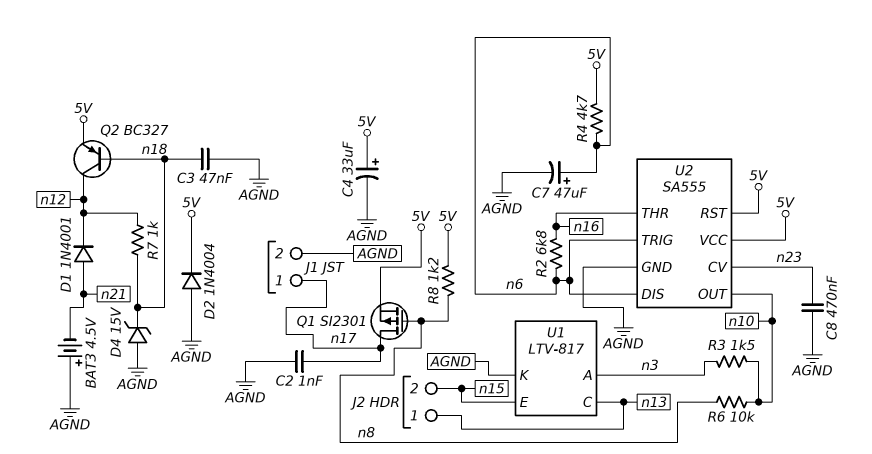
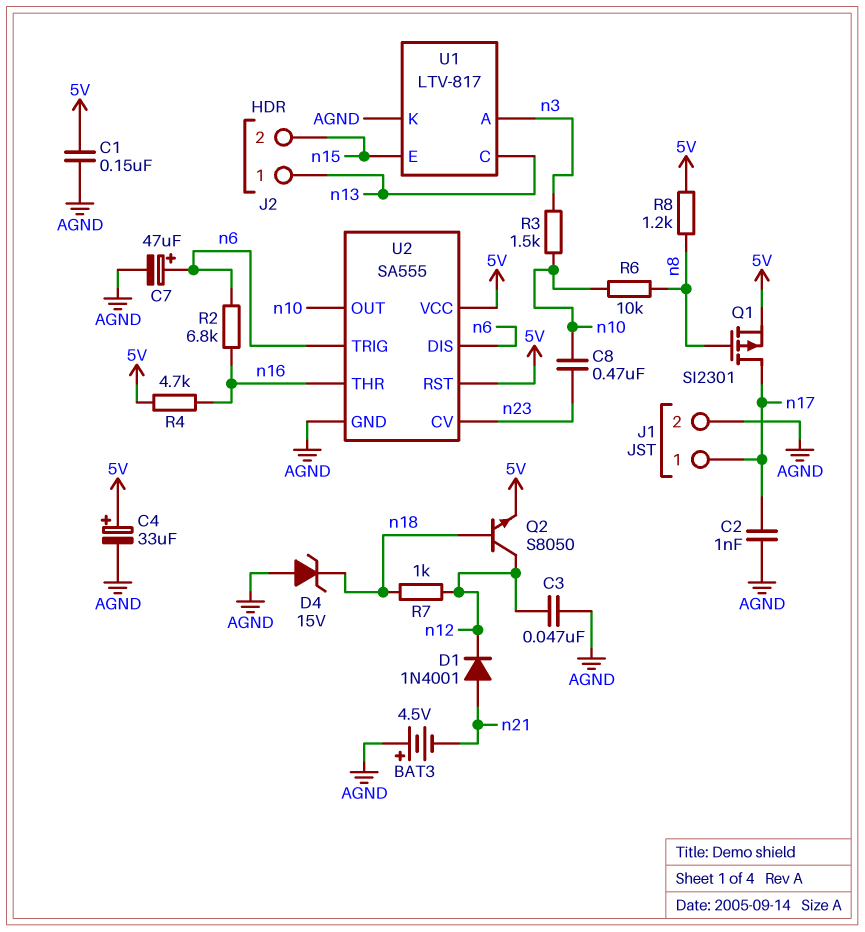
C1: none -> 150nF (5V, AGND)
C3: 47nF (AGND, n18) -> 47nF (AGND, n12)
C8: 470nF (AGND, n23) -> 470nF (n10, n23)
D2: diode 1N4004 (A AGND, K 5V) -> none
Q2: PNP BC327 (B n18, C n12, E 5V) -> NPN S8050 (B n18, C n12, E 5V)
R4: 4.7k (5V, n6) -> 4.7k (5V, n16)

